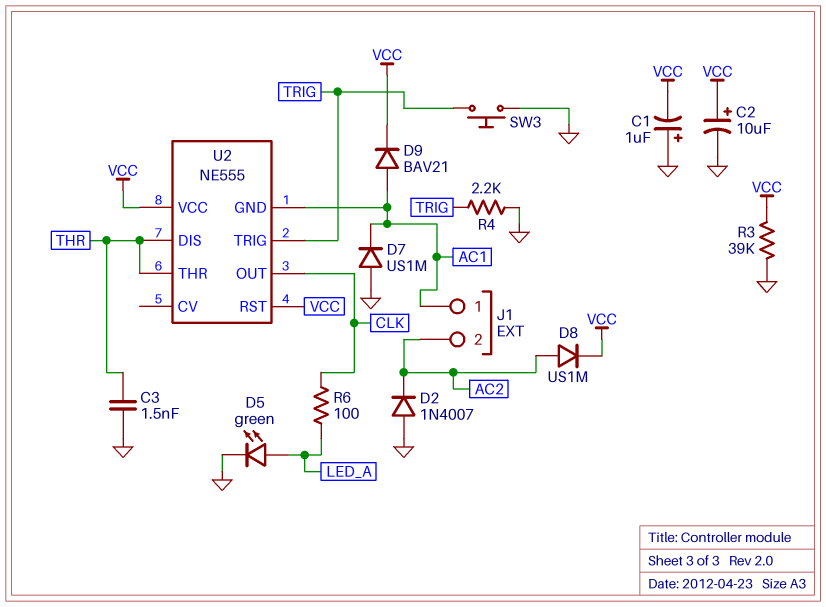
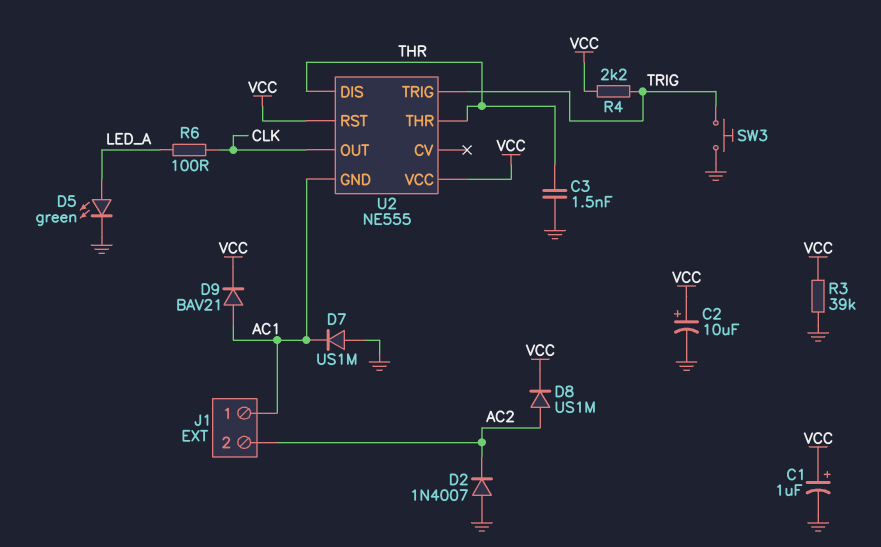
C1: 1uF (plus GND, minus VCC) -> 1uF (plus VCC, minus GND)
R4: 2.2k (GND, TRIG) -> 2.2k (TRIG, VCC)

